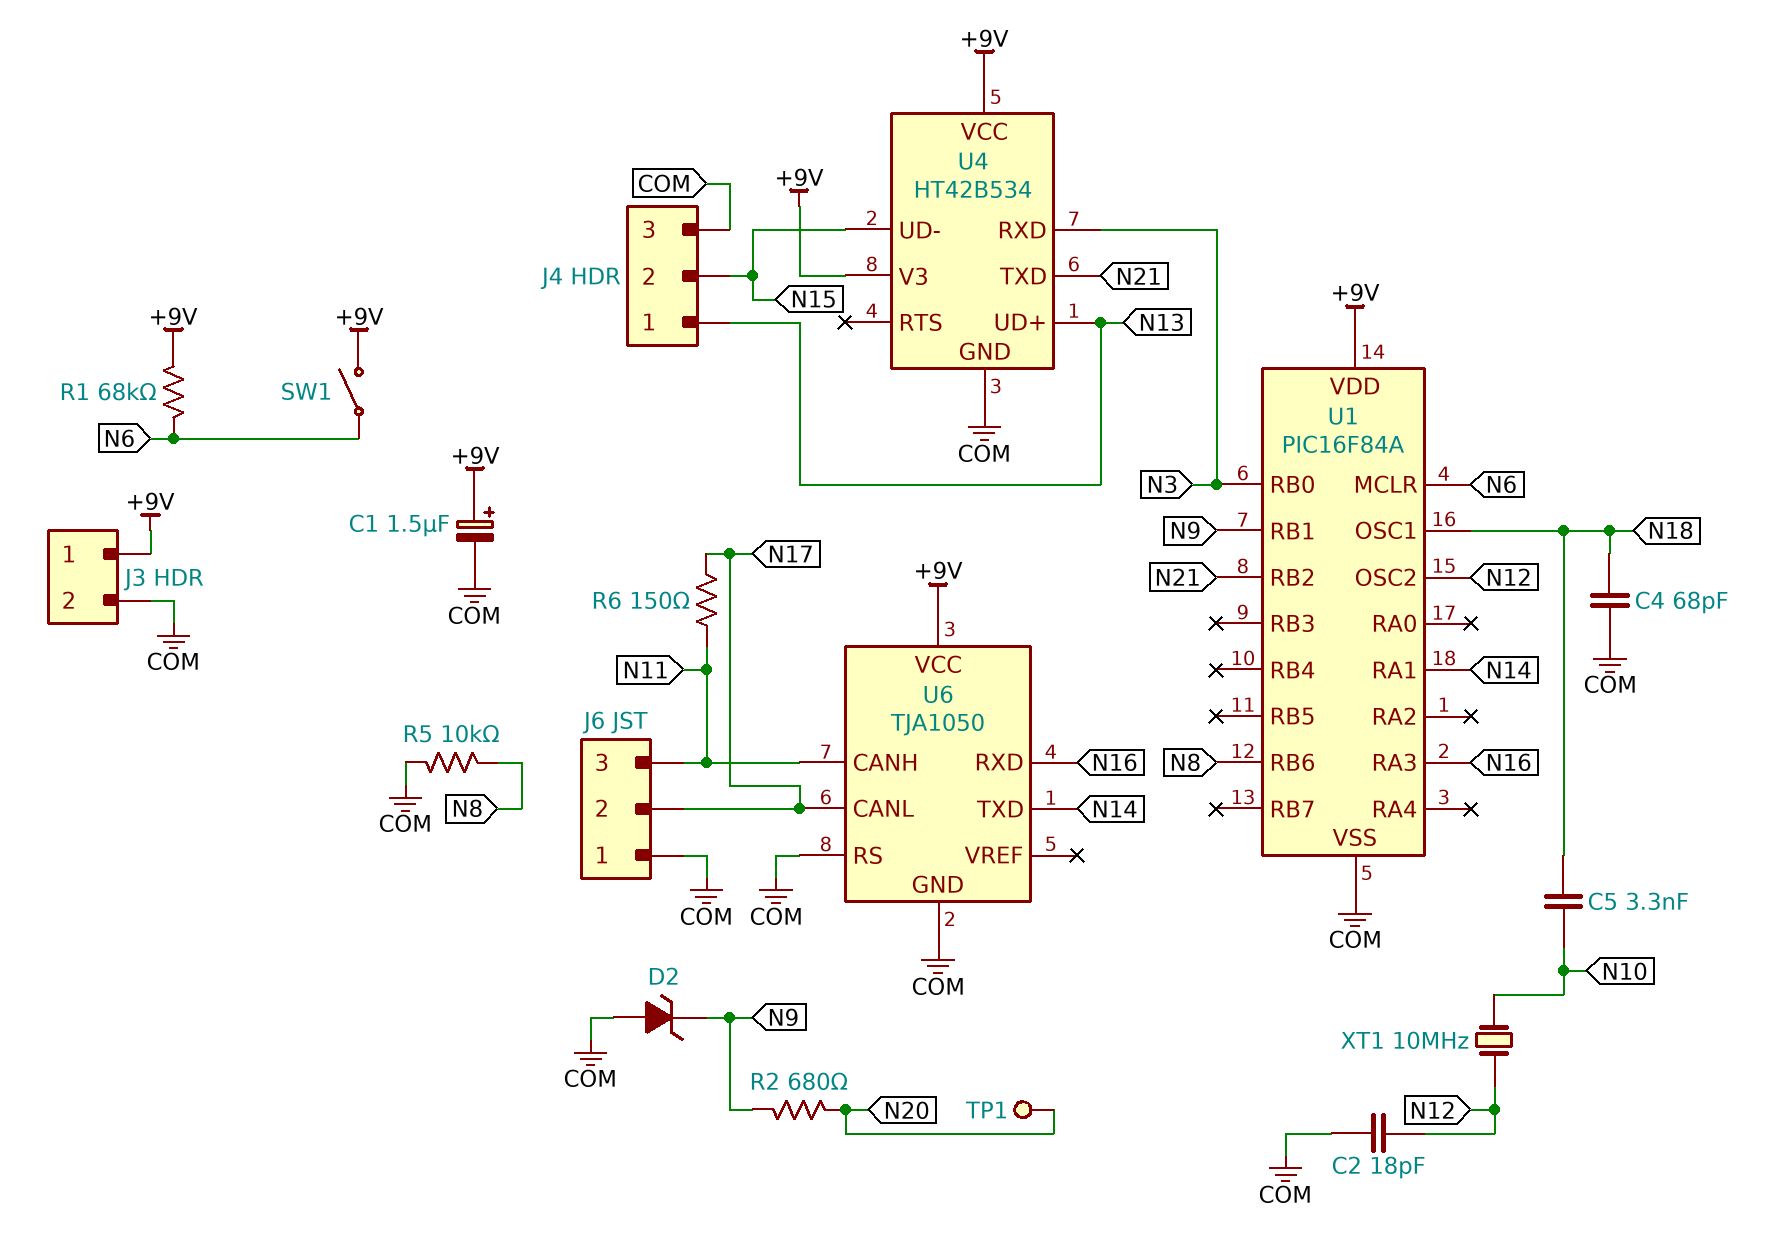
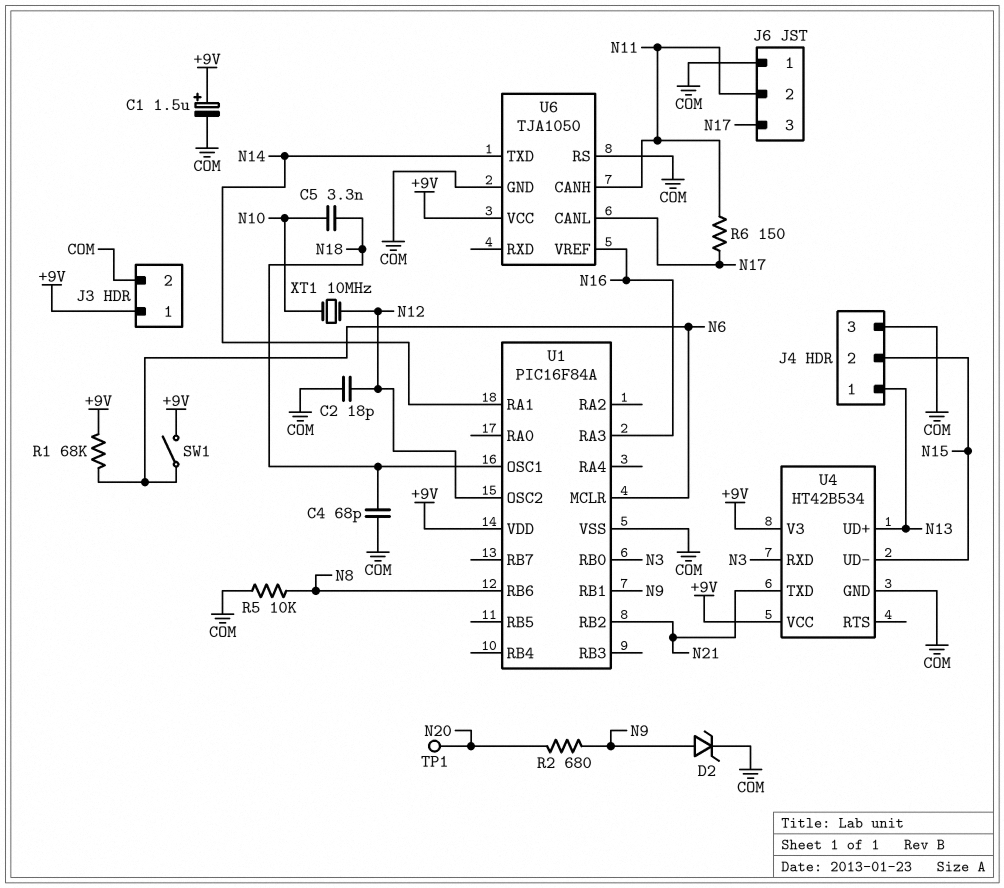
D2: zener (A COM, K N9) -> zener (A N9, K COM)
J6 pin 2: N17 -> N11
J6 pin 3: N11 -> N17
U6 pin RXD: N16 -> none
U6 pin VREF: none -> N16

